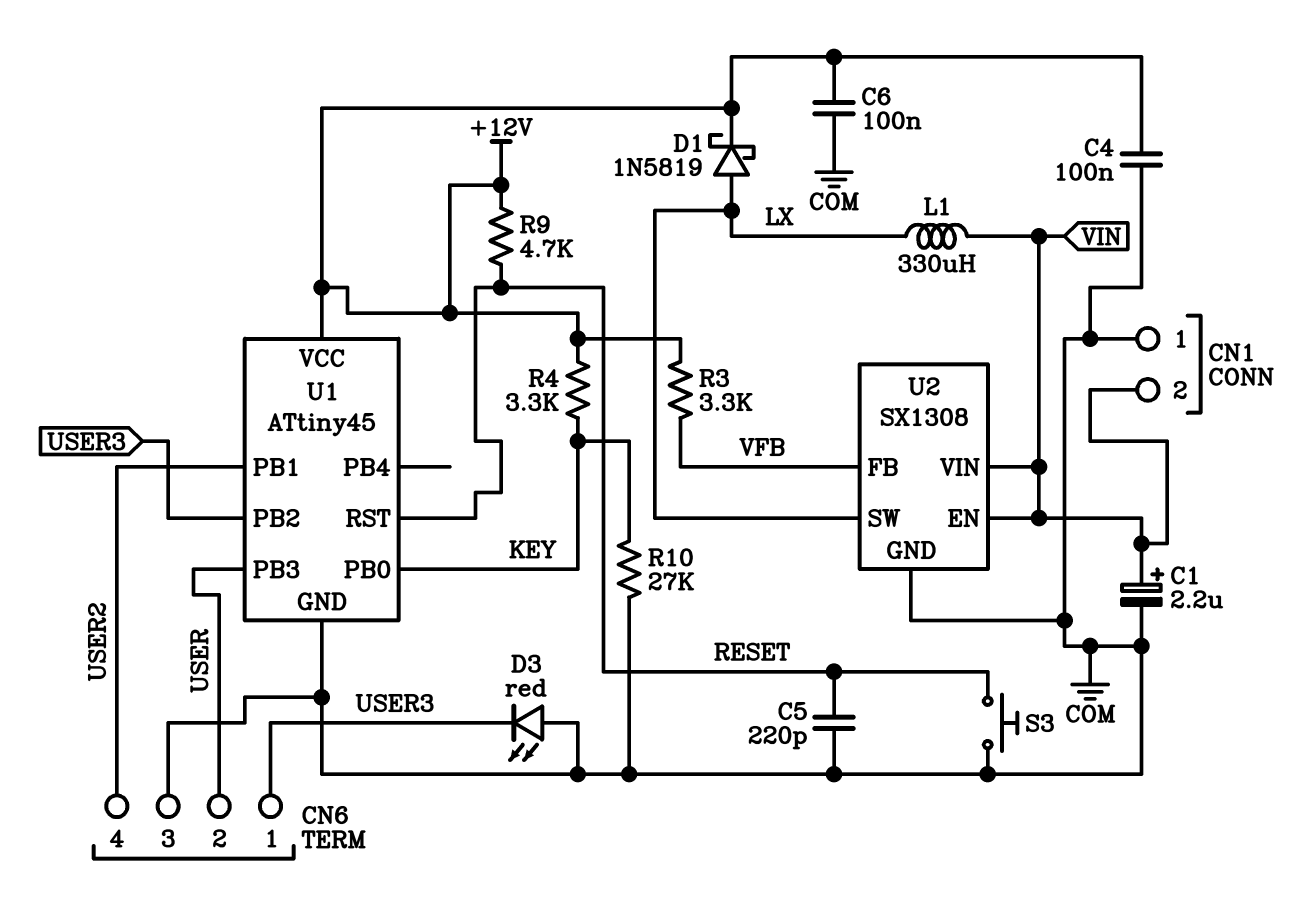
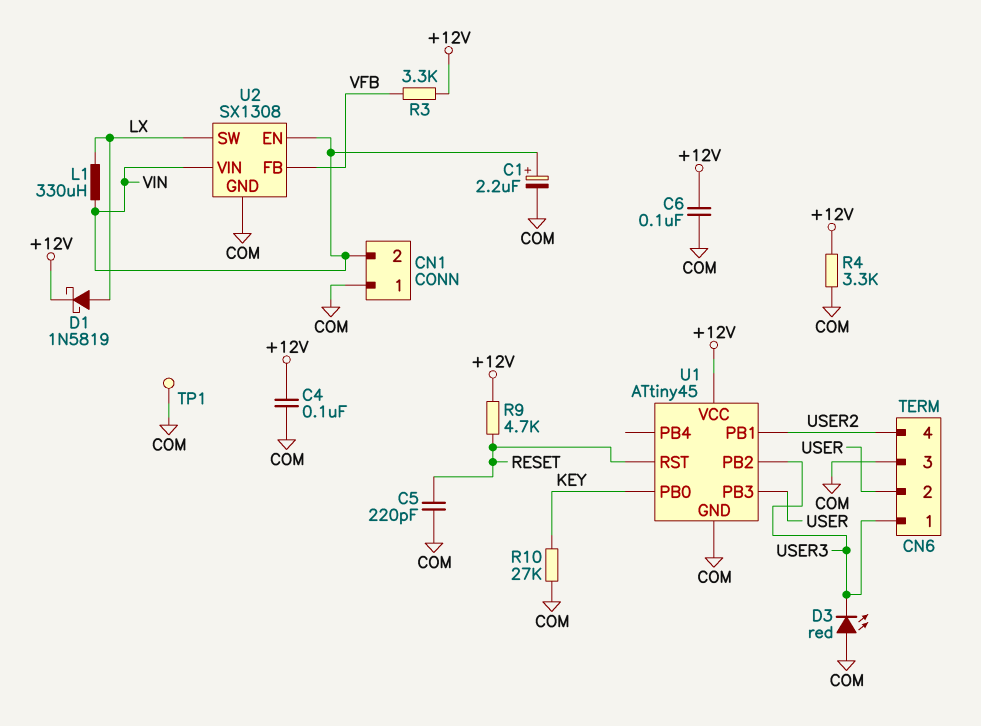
R4: 3.3k (+12V, KEY) -> 3.3k (+12V, COM)
S3: button (COM, RESET) -> none
TP1: none -> test point (COM)

